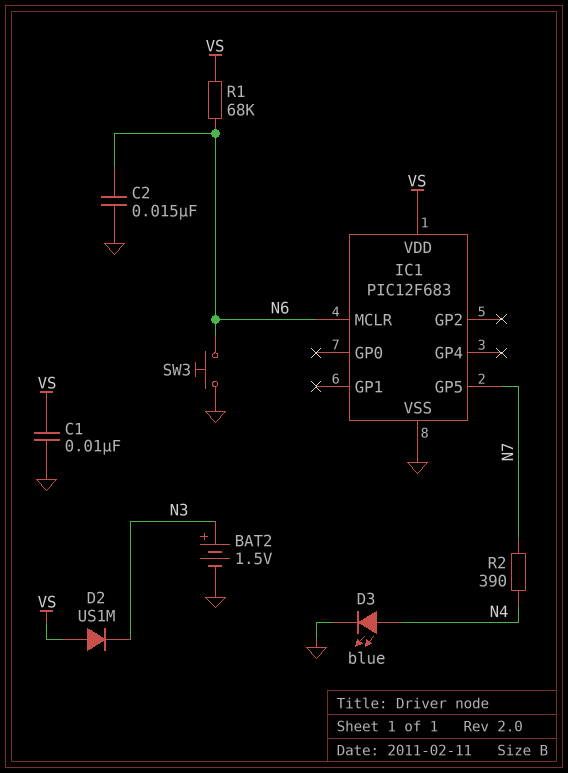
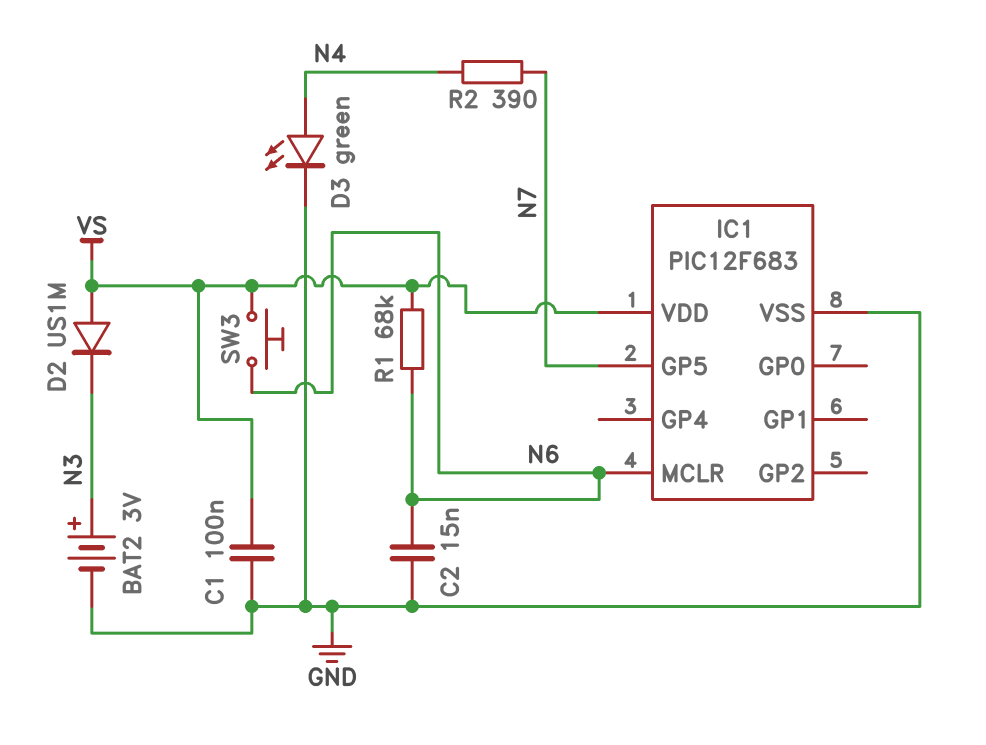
BAT2: 1.5V (plus N3, minus GND) -> 3V (plus N3, minus GND)
C1: 10nF (GND, VS) -> 100nF (GND, VS)
D3: LED blue (A N4, K GND) -> LED green (A N4, K GND)
SW3: button (GND, N6) -> button (N6, VS)

